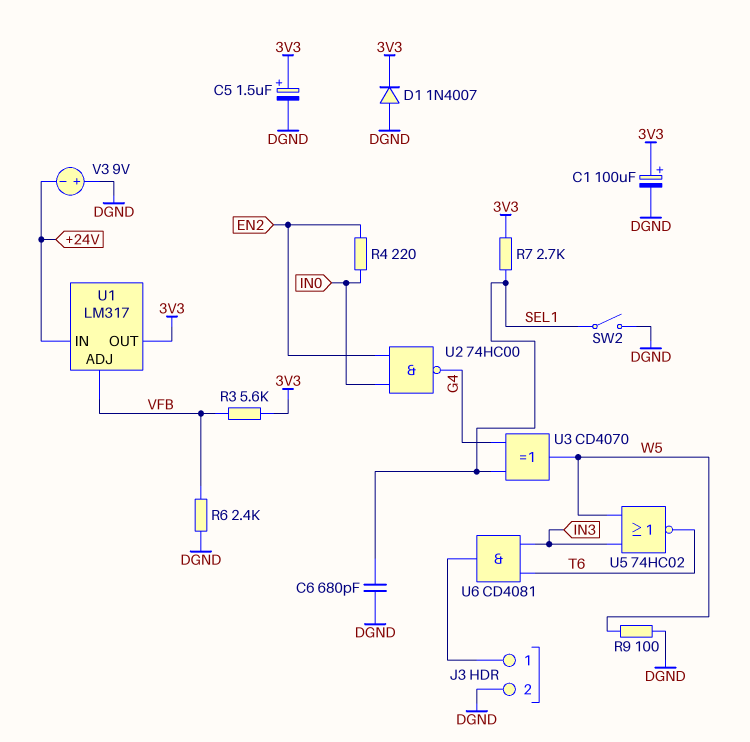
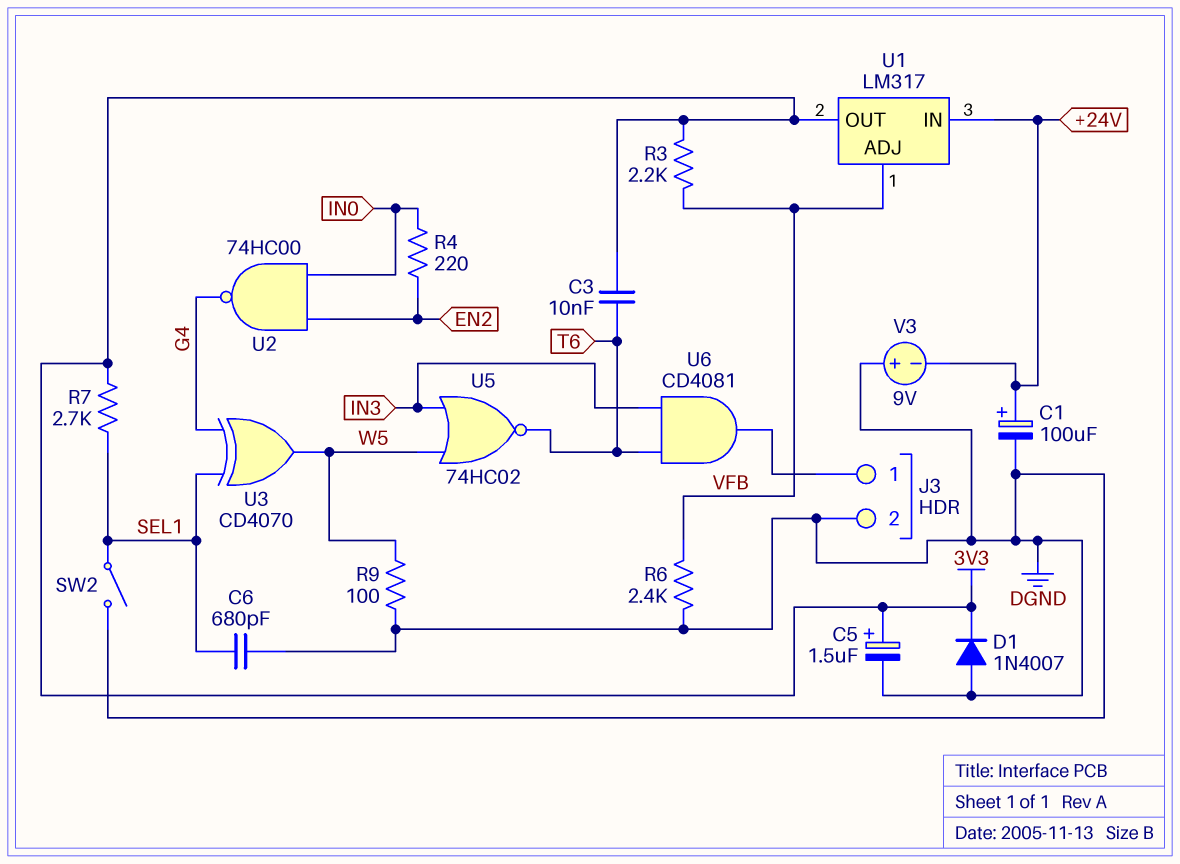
C1: 100uF (plus 3V3, minus DGND) -> 100uF (plus +24V, minus DGND)
C3: none -> 10nF (3V3, T6)
R3: 5.6k (3V3, VFB) -> 2.2k (3V3, VFB)

